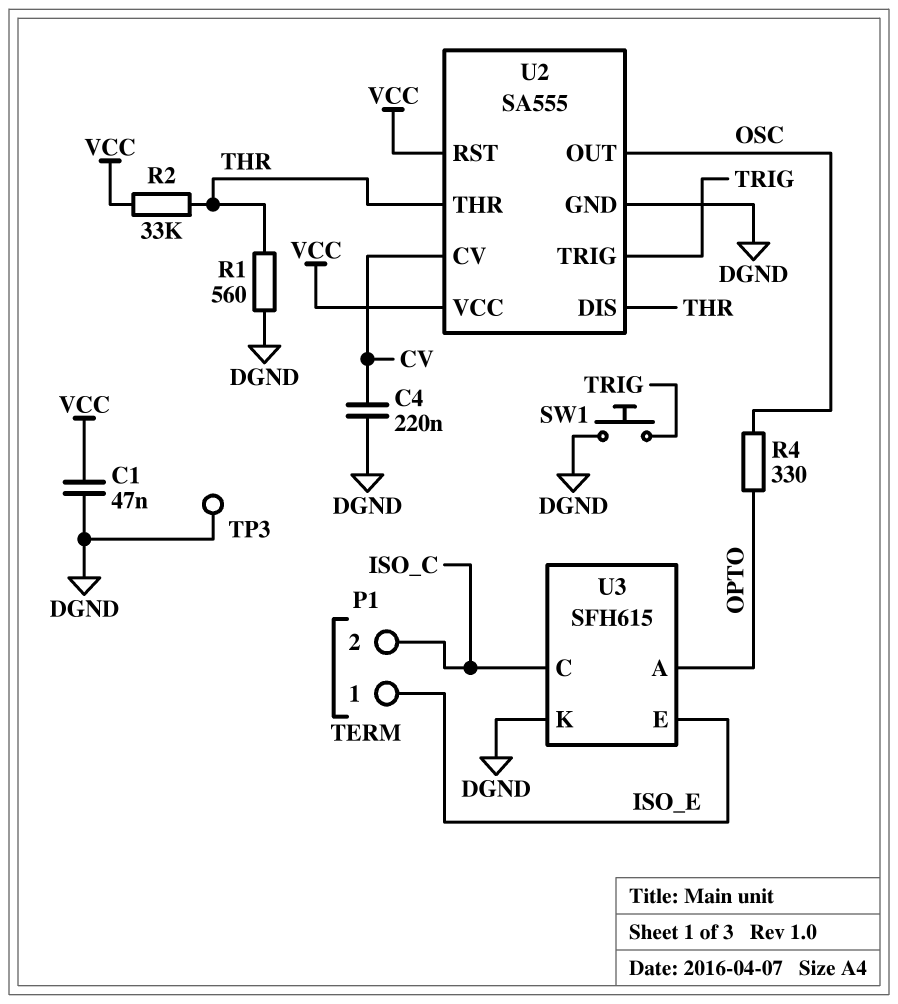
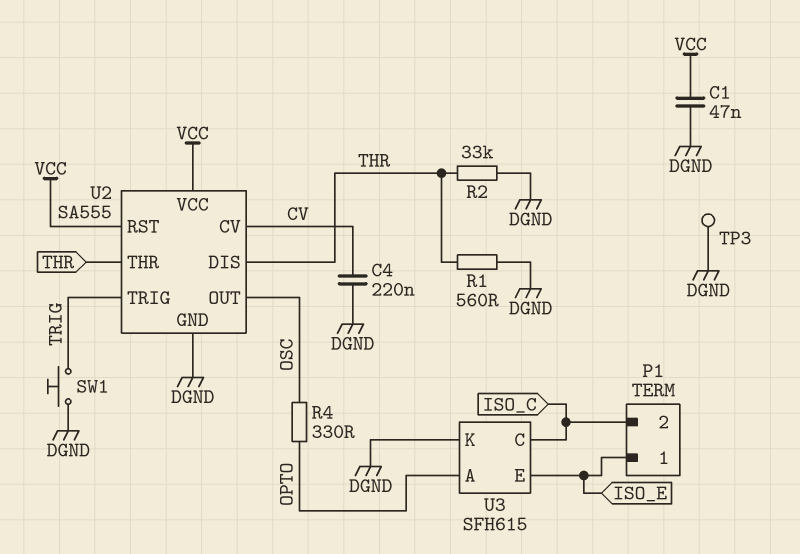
R2: 33k (THR, VCC) -> 33k (DGND, THR)

